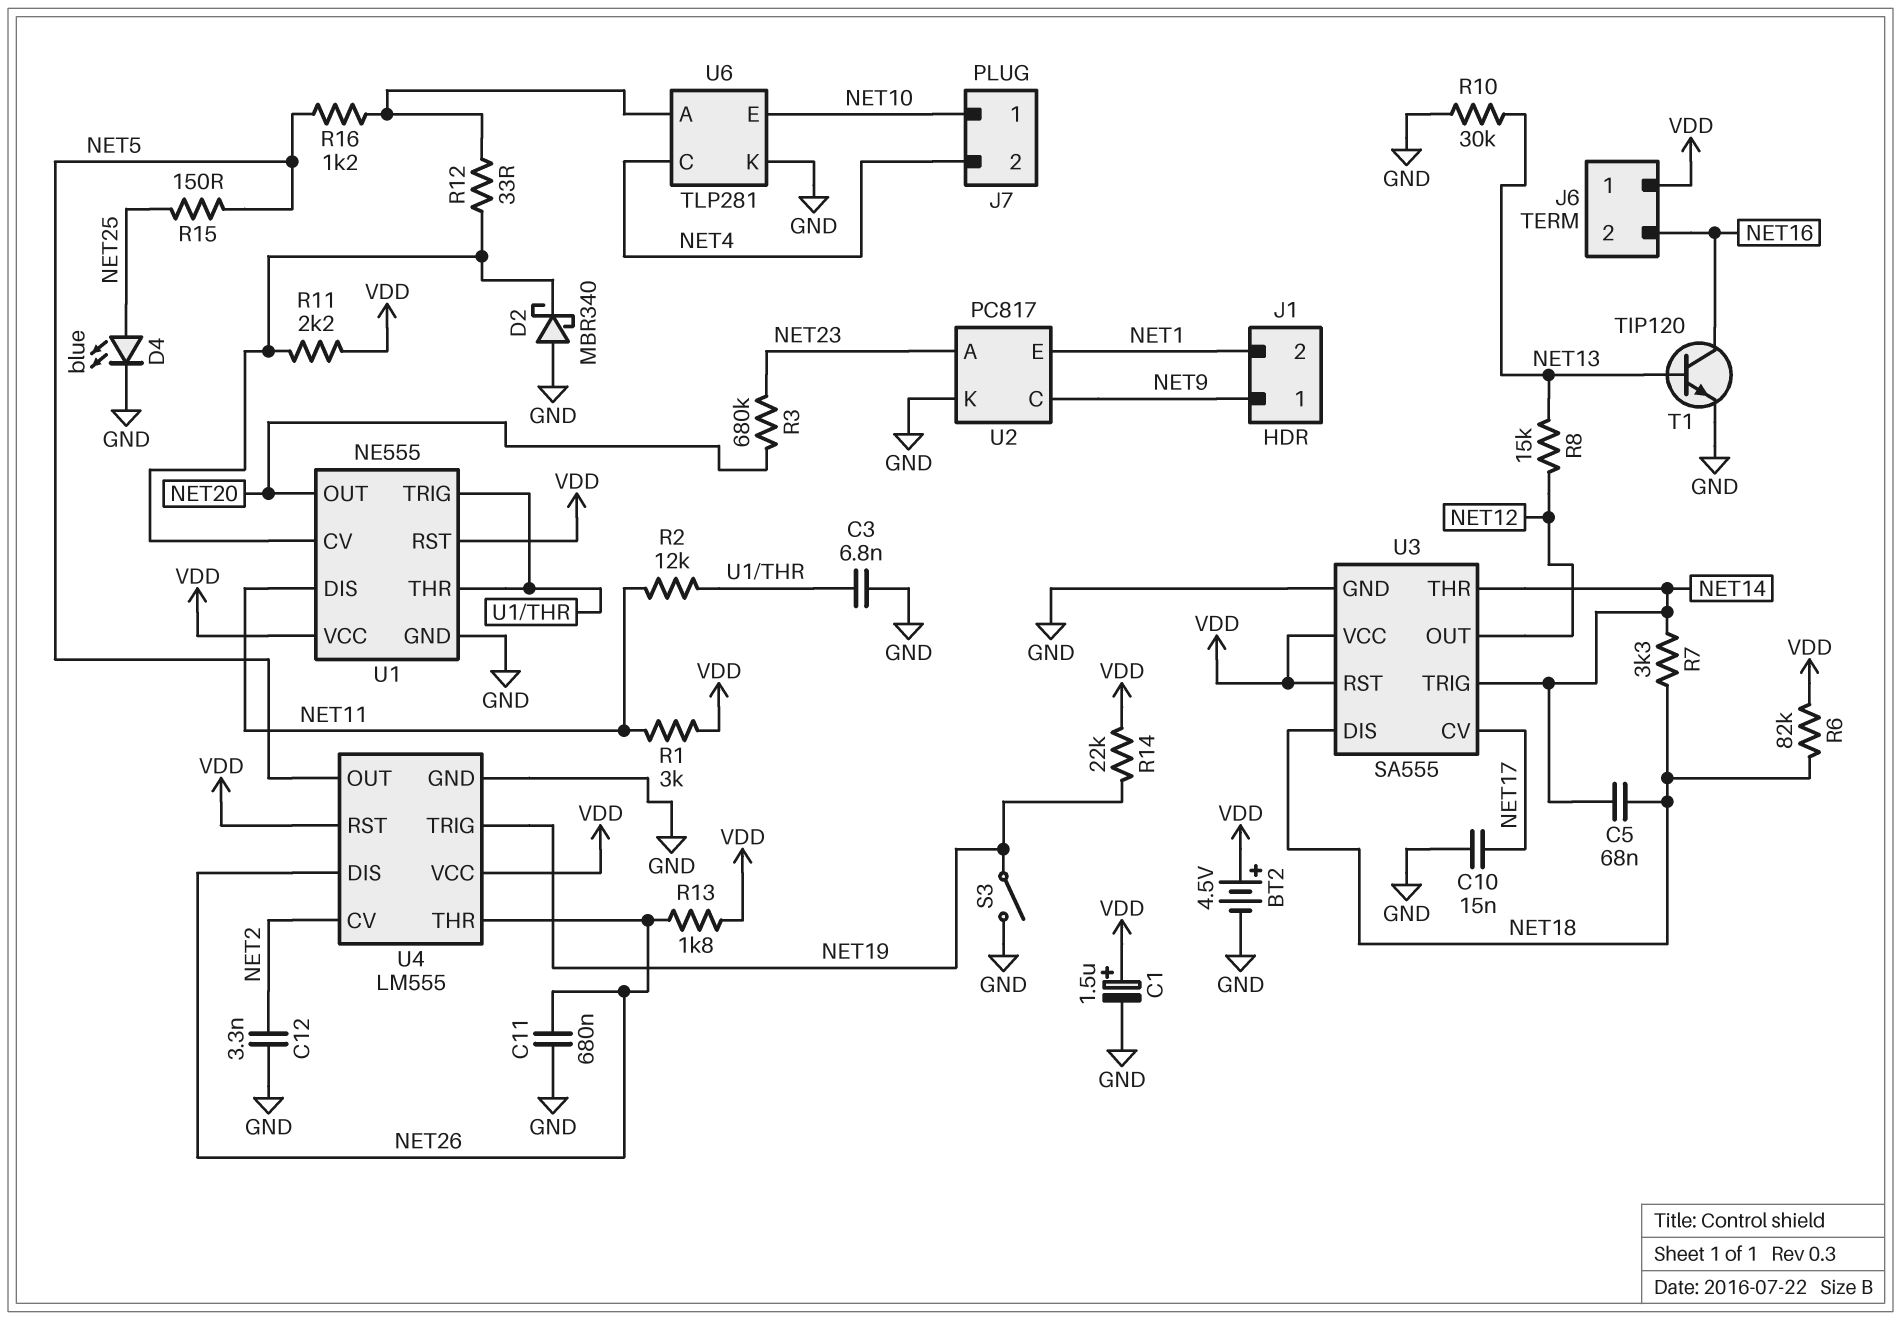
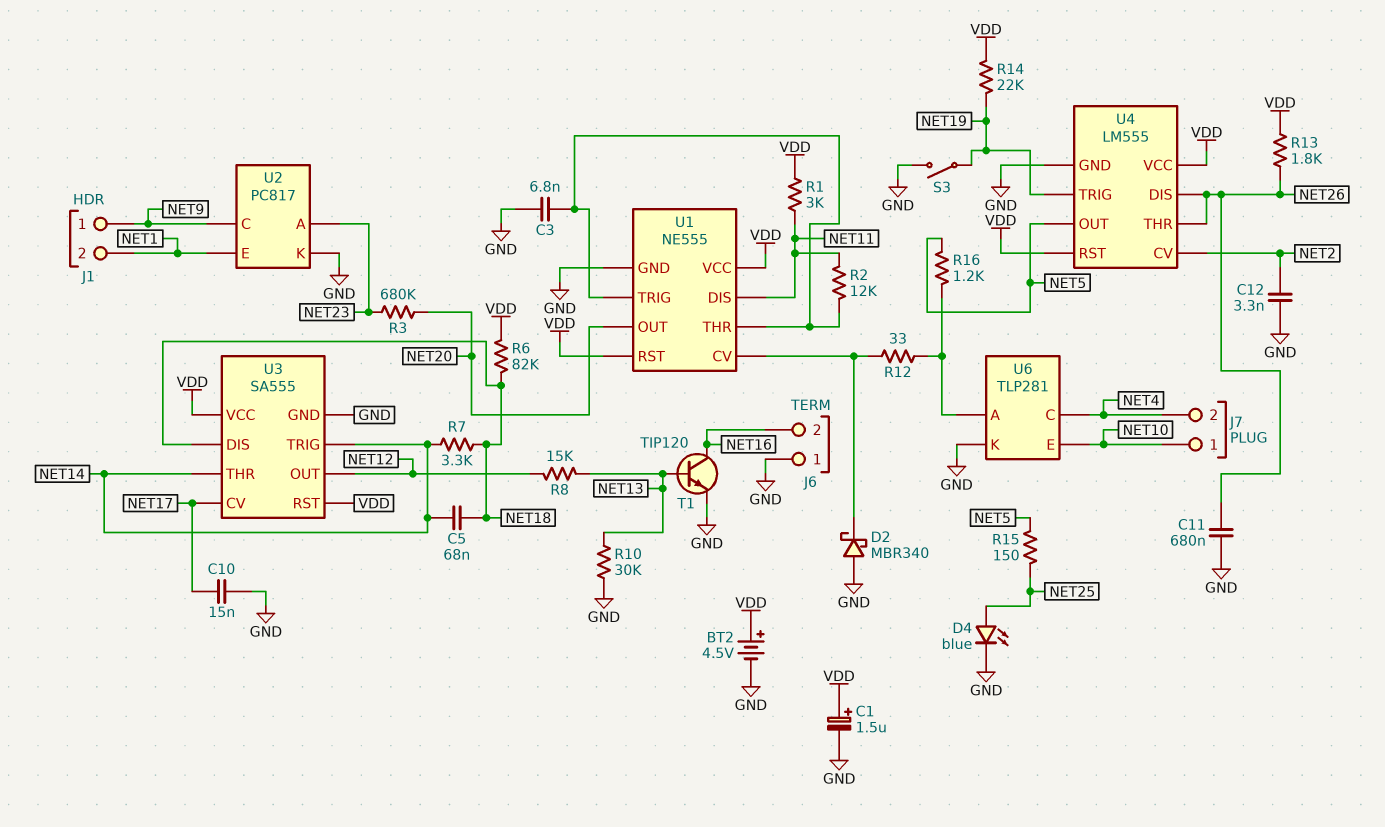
J6 pin 1: VDD -> GND
R11: 2.2k (U1/CV, VDD) -> none

